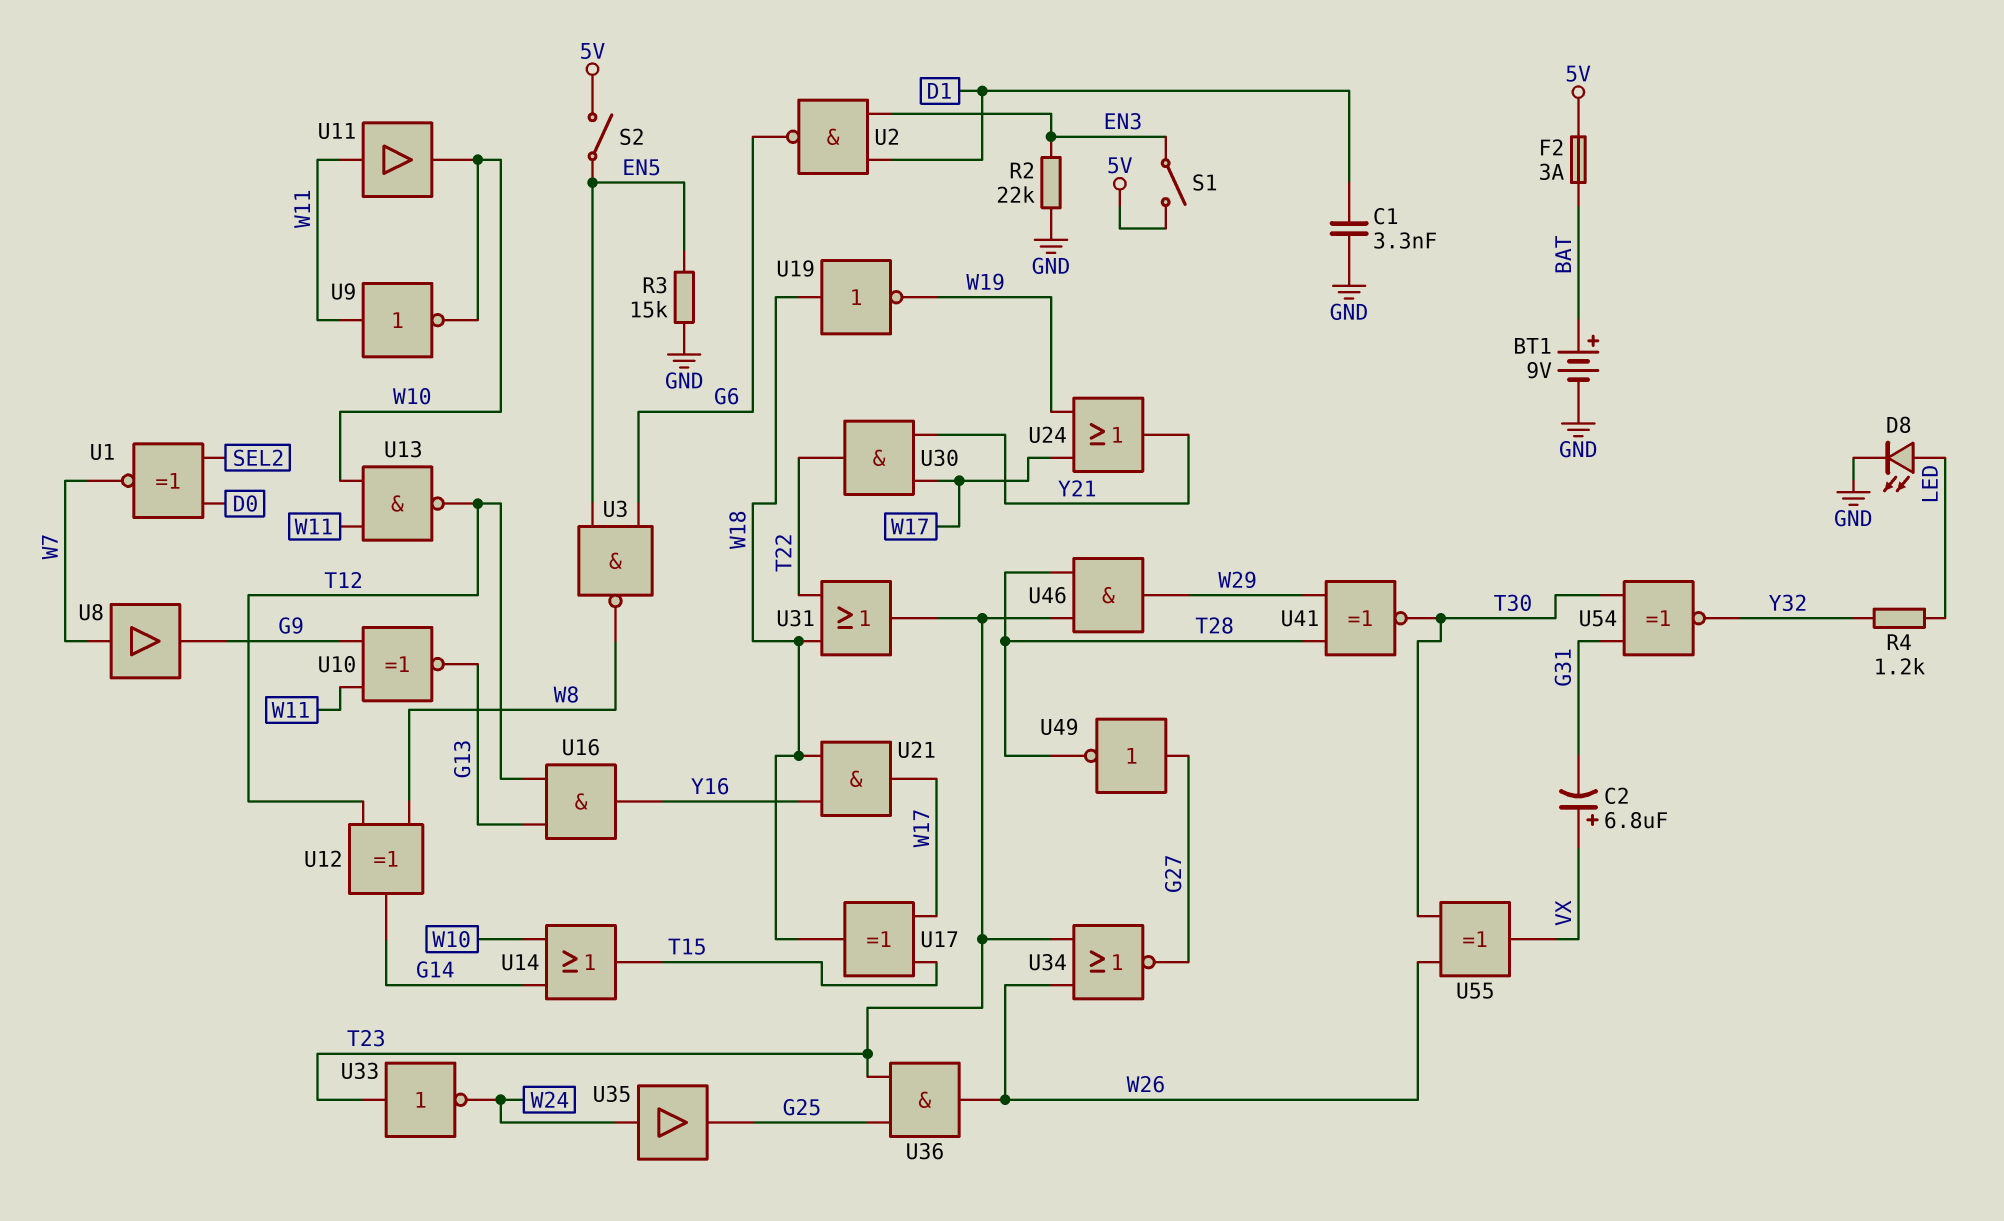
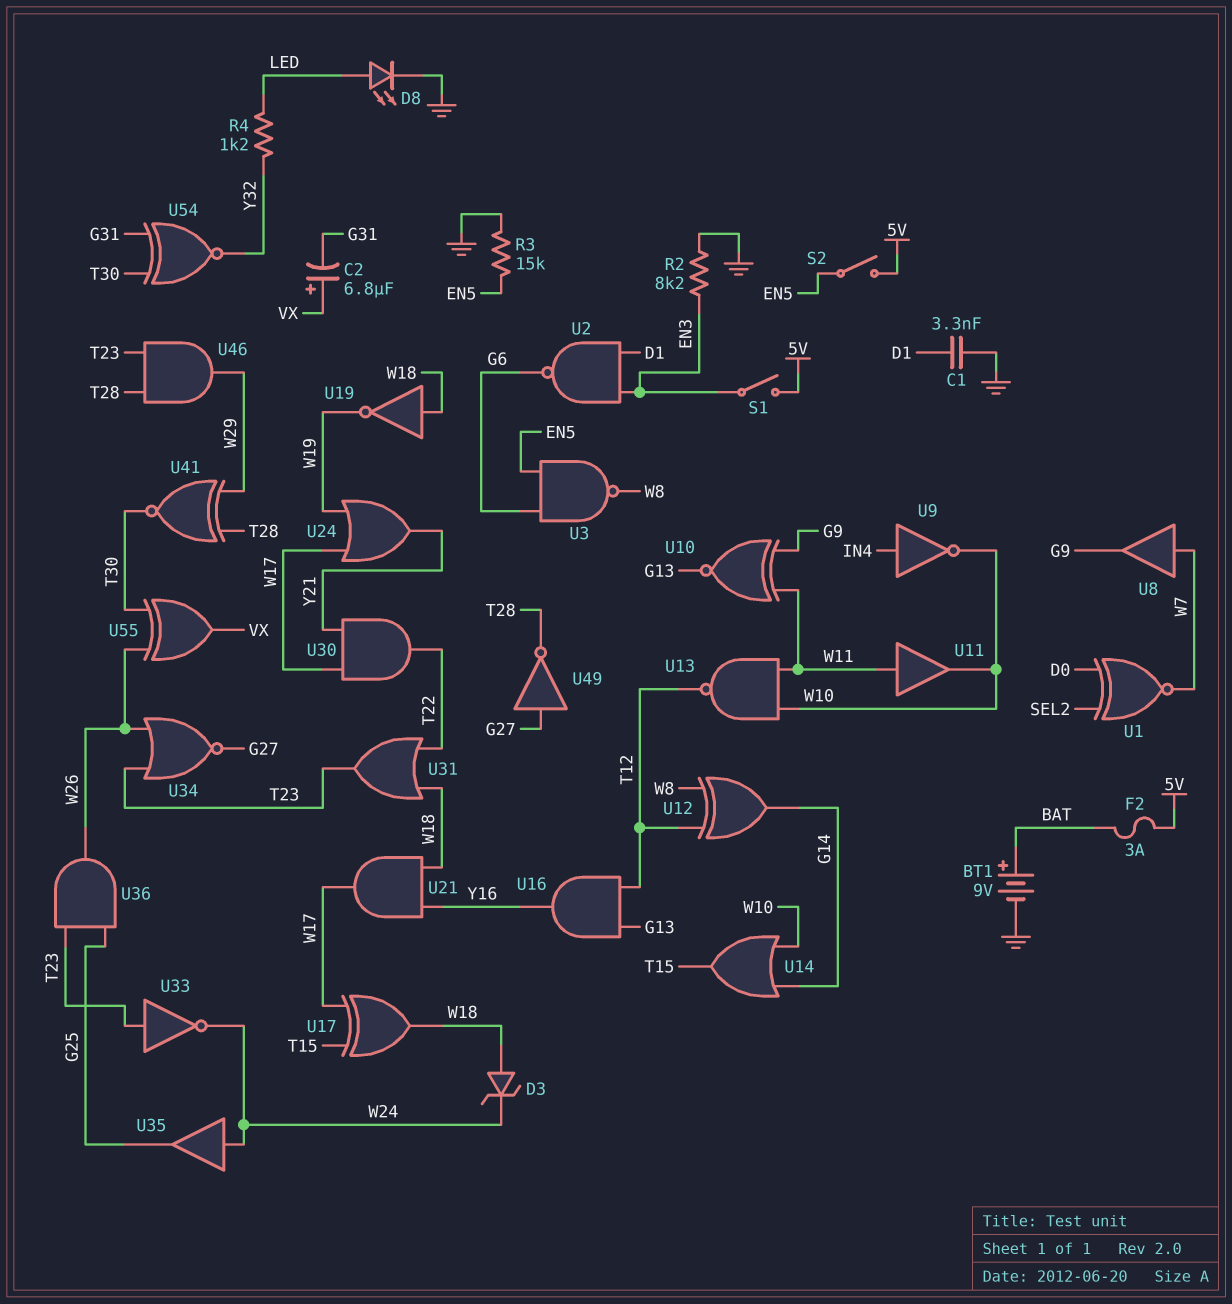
D3: none -> zener (A W18, K W24)
R2: 22k (EN3, GND) -> 8.2k (EN3, GND)
U9: NOT (in W11, out W10) -> NOT (in IN4, out W10)

